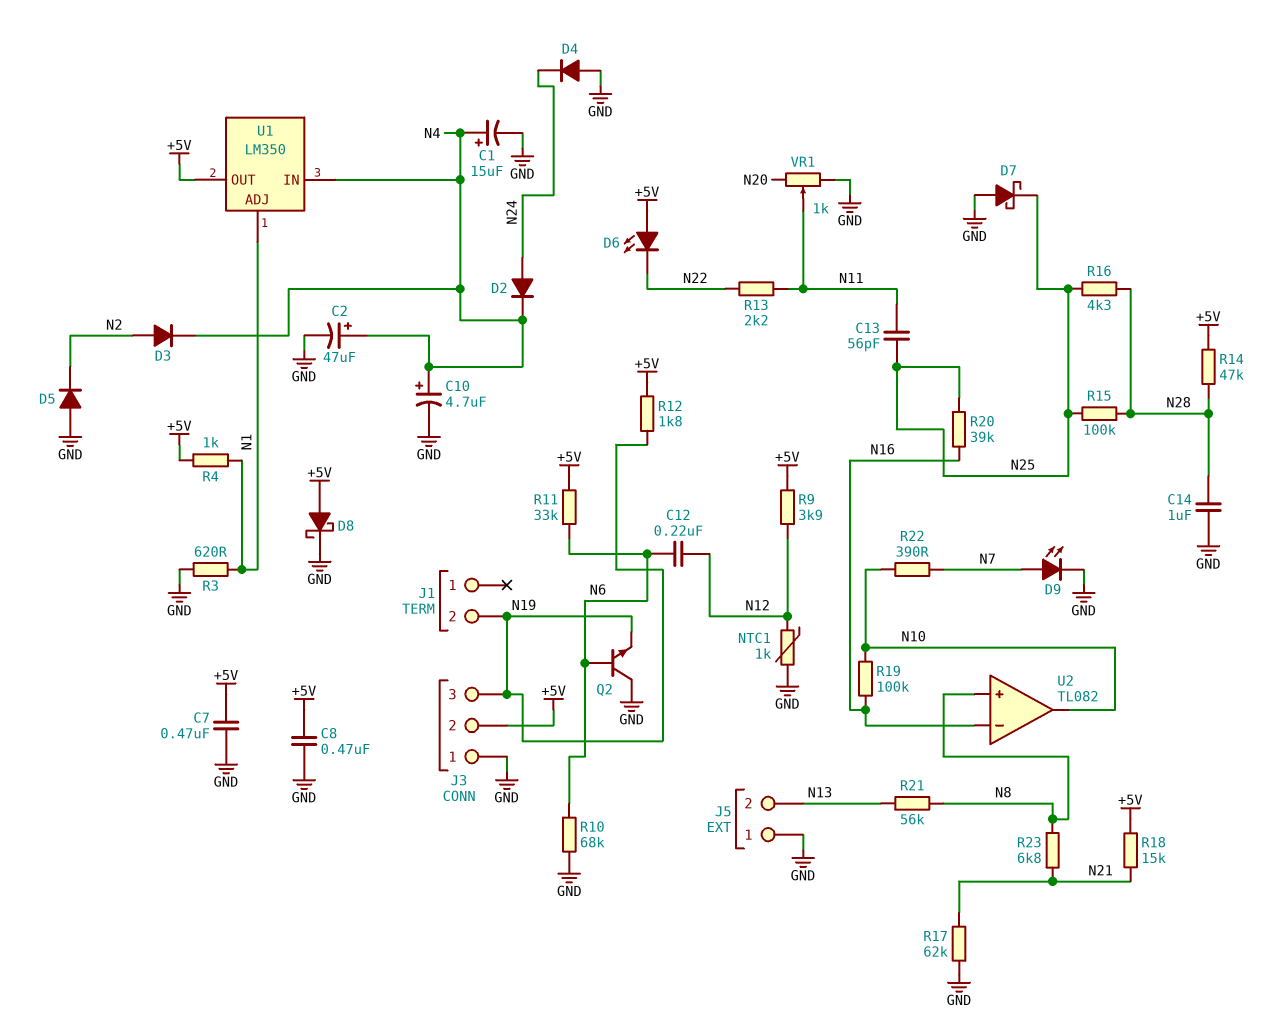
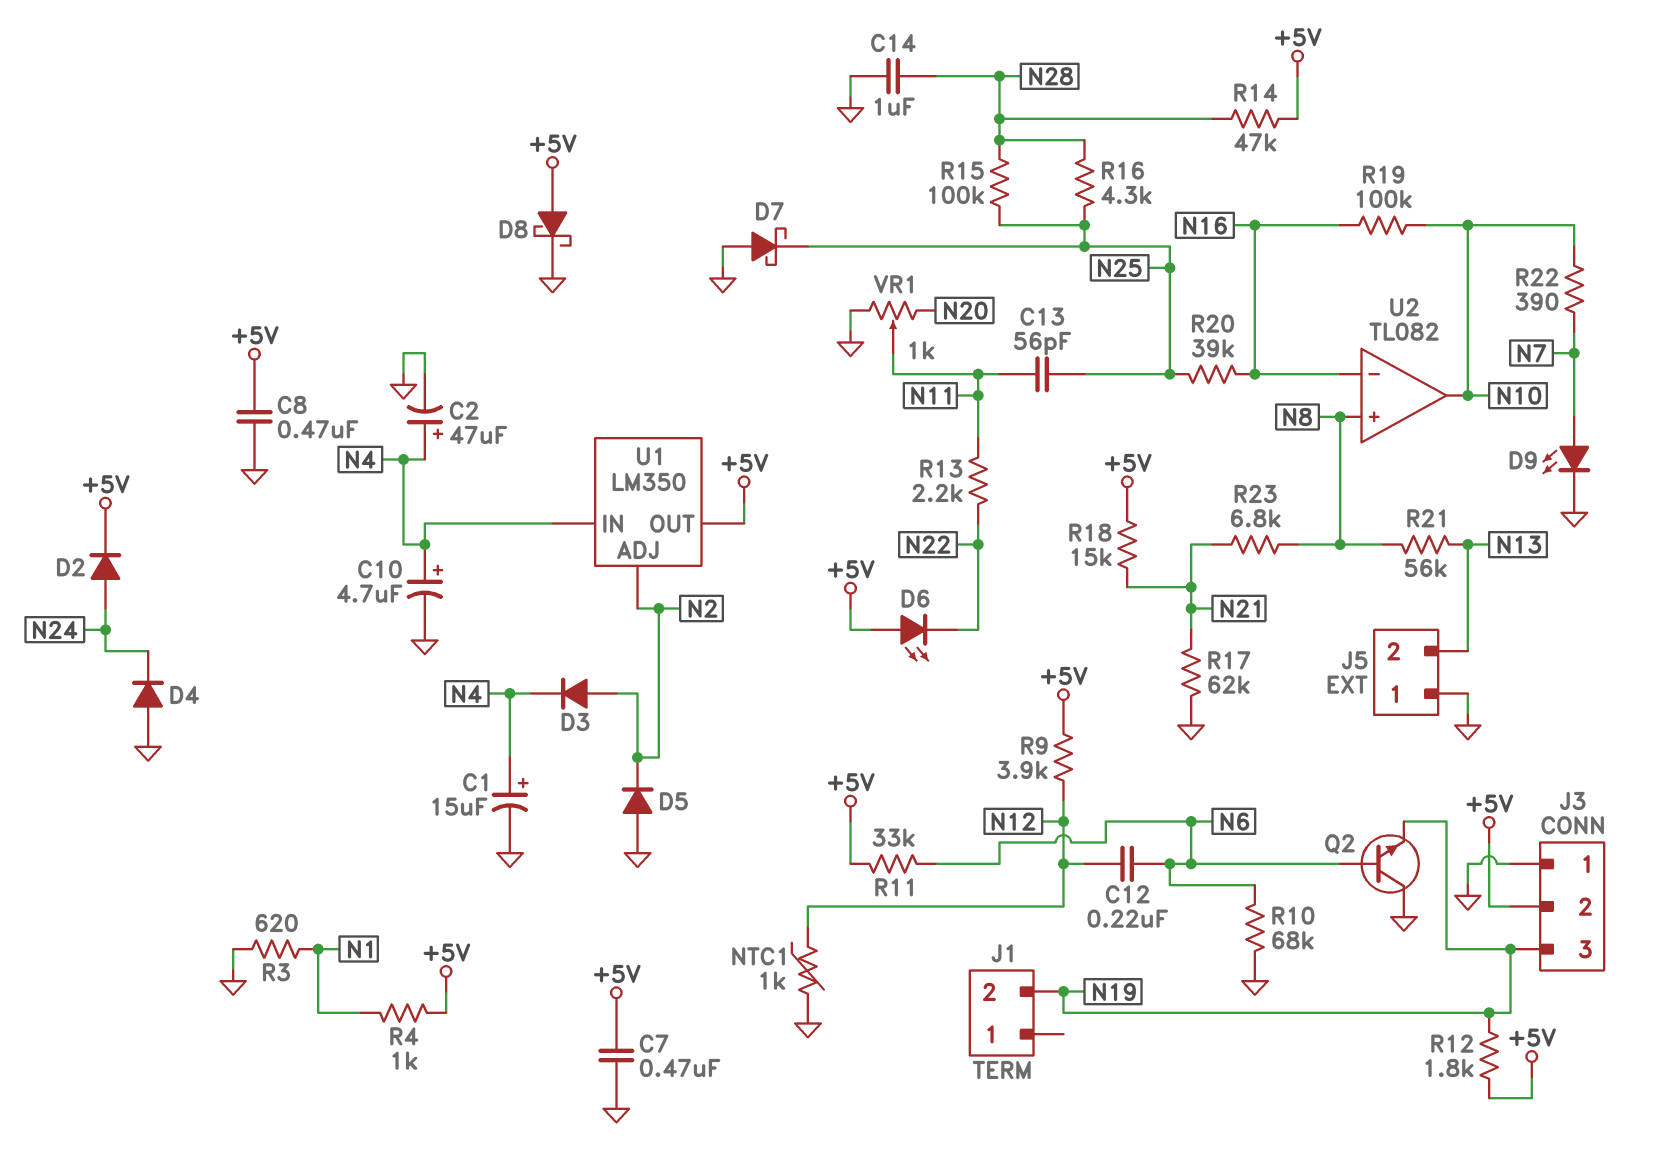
D2: diode (A N24, K N4) -> diode (A N24, K +5V)
U1 pin ADJ: N1 -> N2

